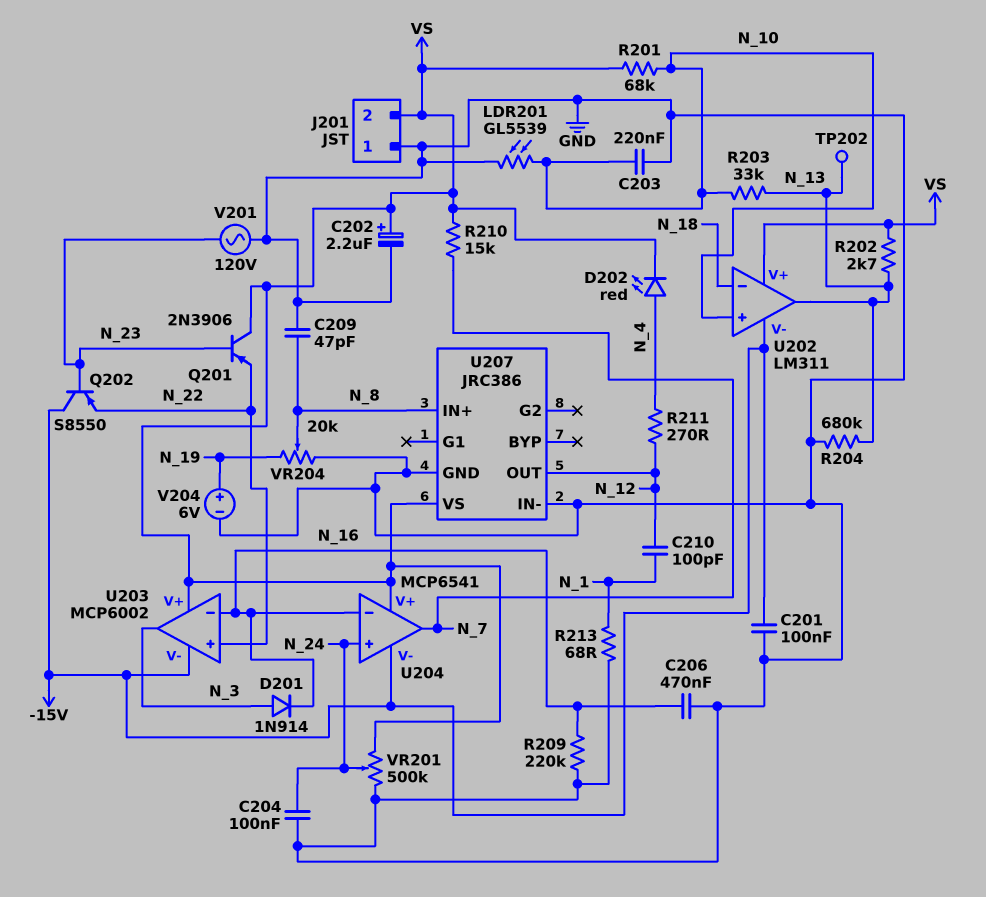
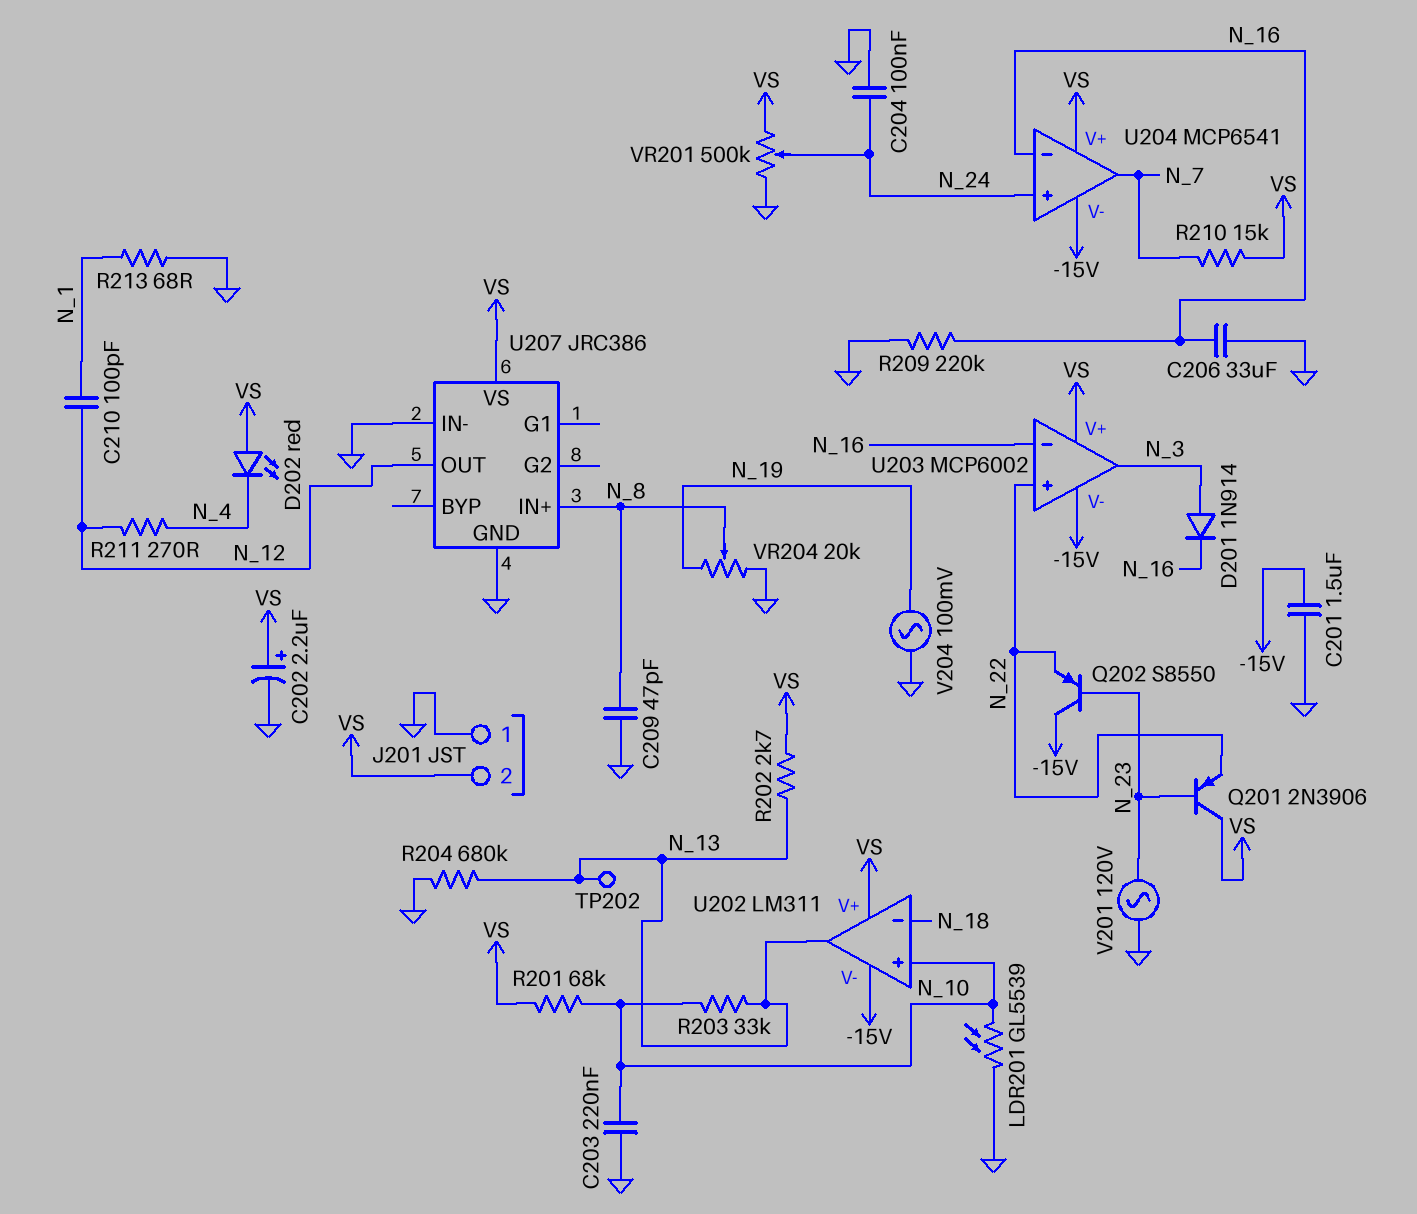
C201: 100nF (-15V, GND) -> 1.5uF (-15V, GND)
C206: 470nF (GND, N_16) -> 33uF (GND, N_16)
D202: LED red (A N_4, K VS) -> LED red (A VS, K N_4)
V204: 6V (plus N_19, minus GND) -> AC 100mV (GND, N_19)

